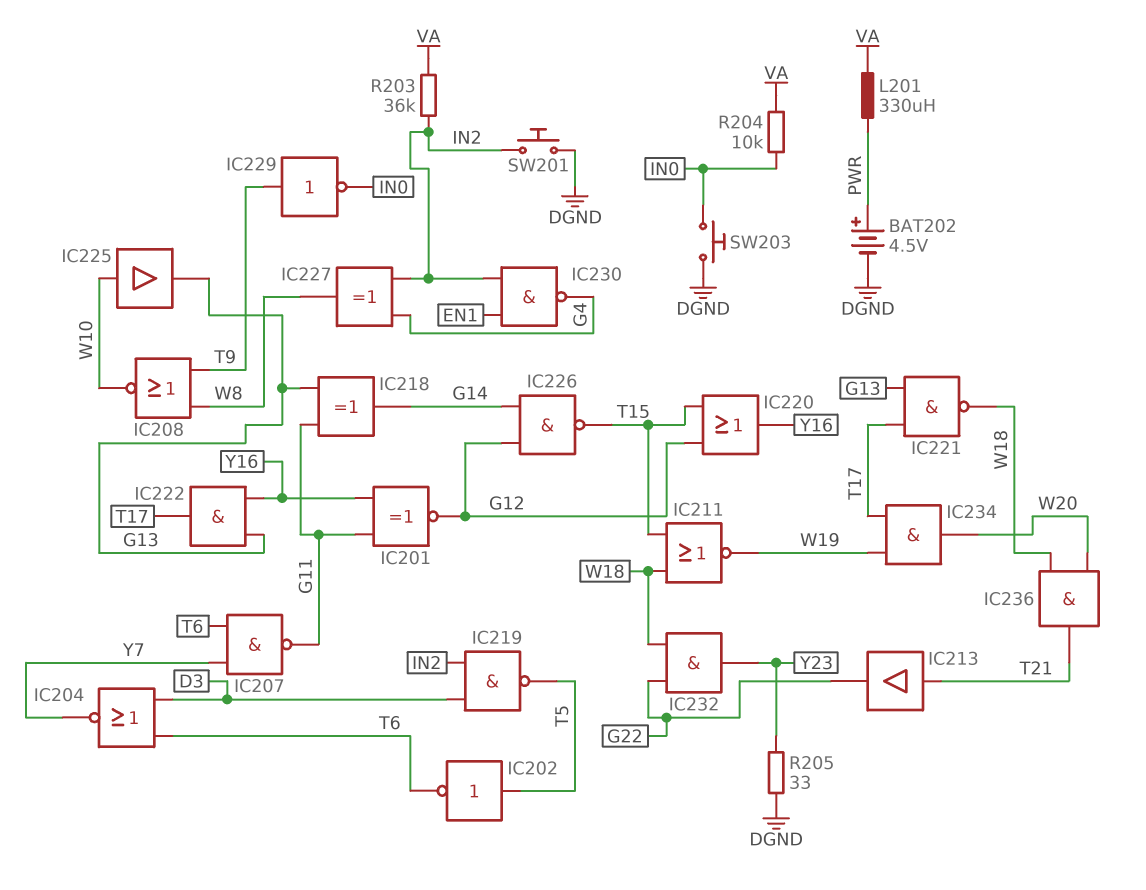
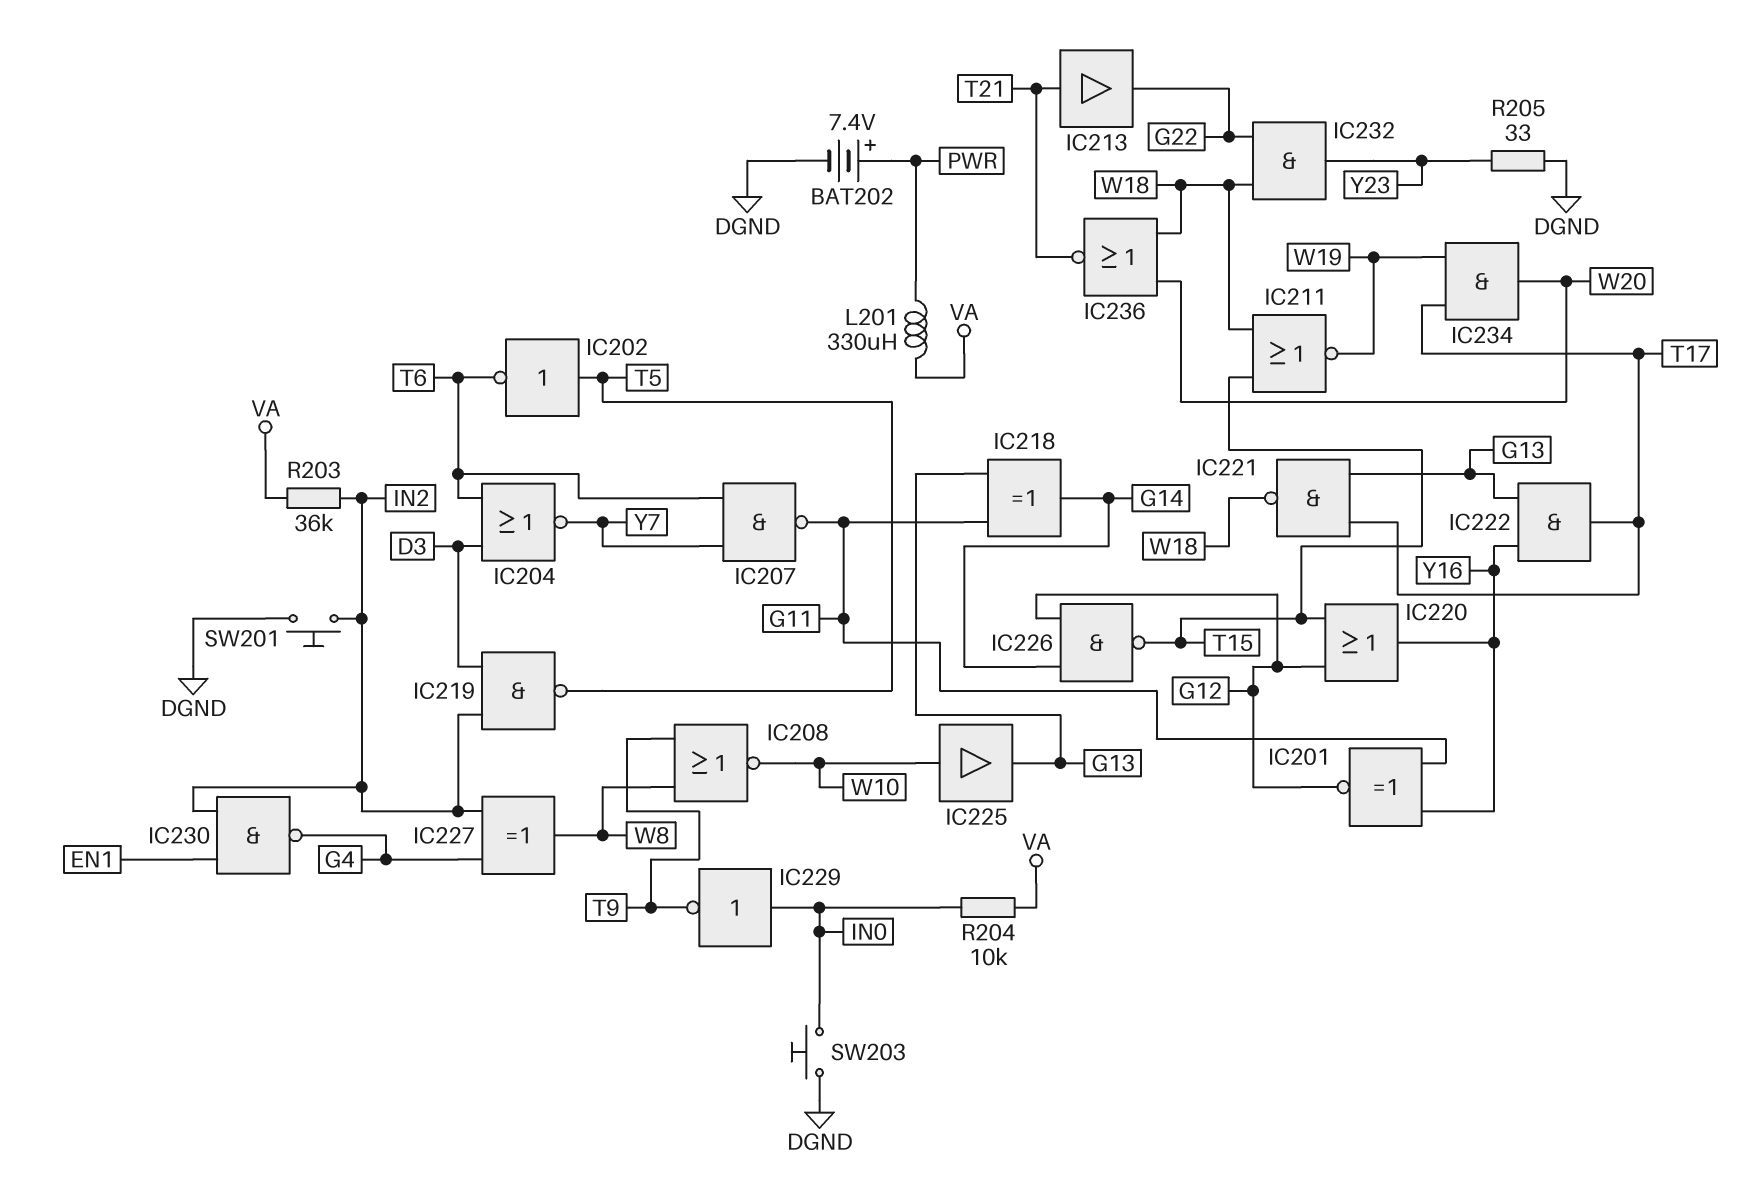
BAT202: 4.5V (plus PWR, minus DGND) -> 7.4V (plus PWR, minus DGND)
IC229: NOT (in T9, out IN0) -> NOT (in IN0, out T9)
IC236: AND (in W18, in W20, out T21) -> NOR (in W18, in W20, out T21)

